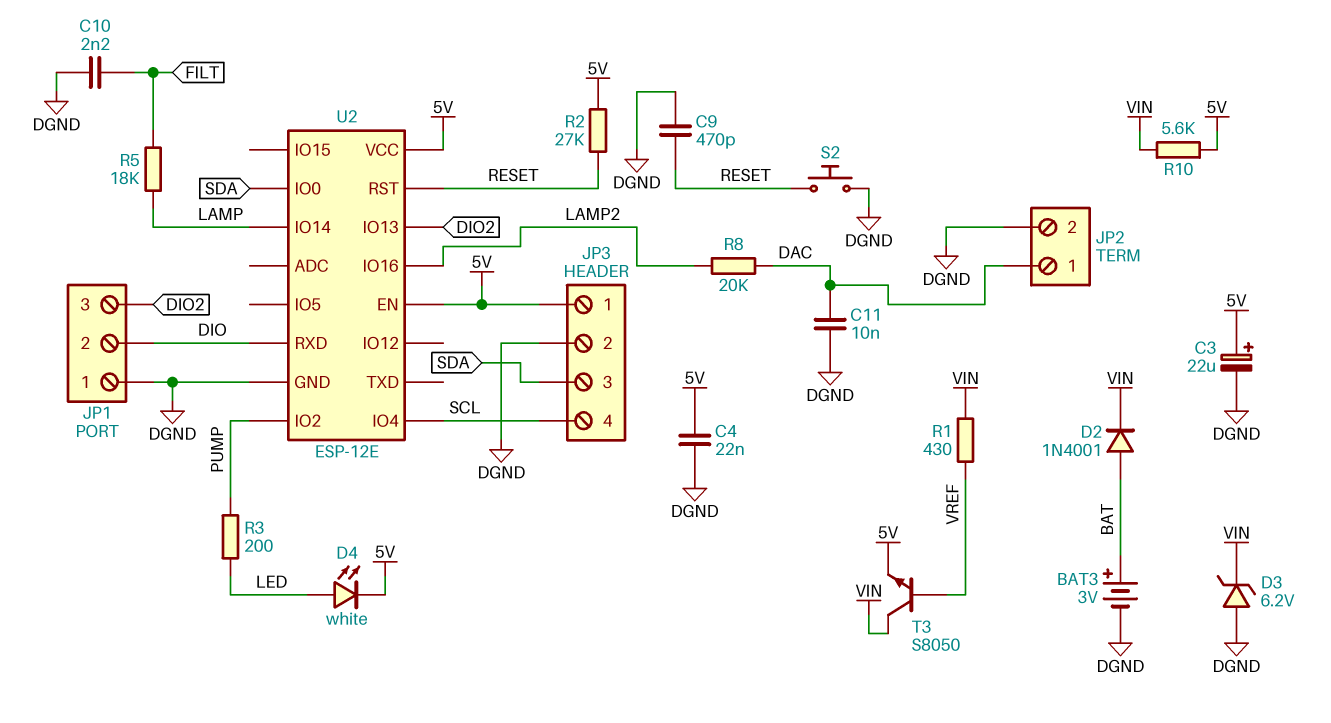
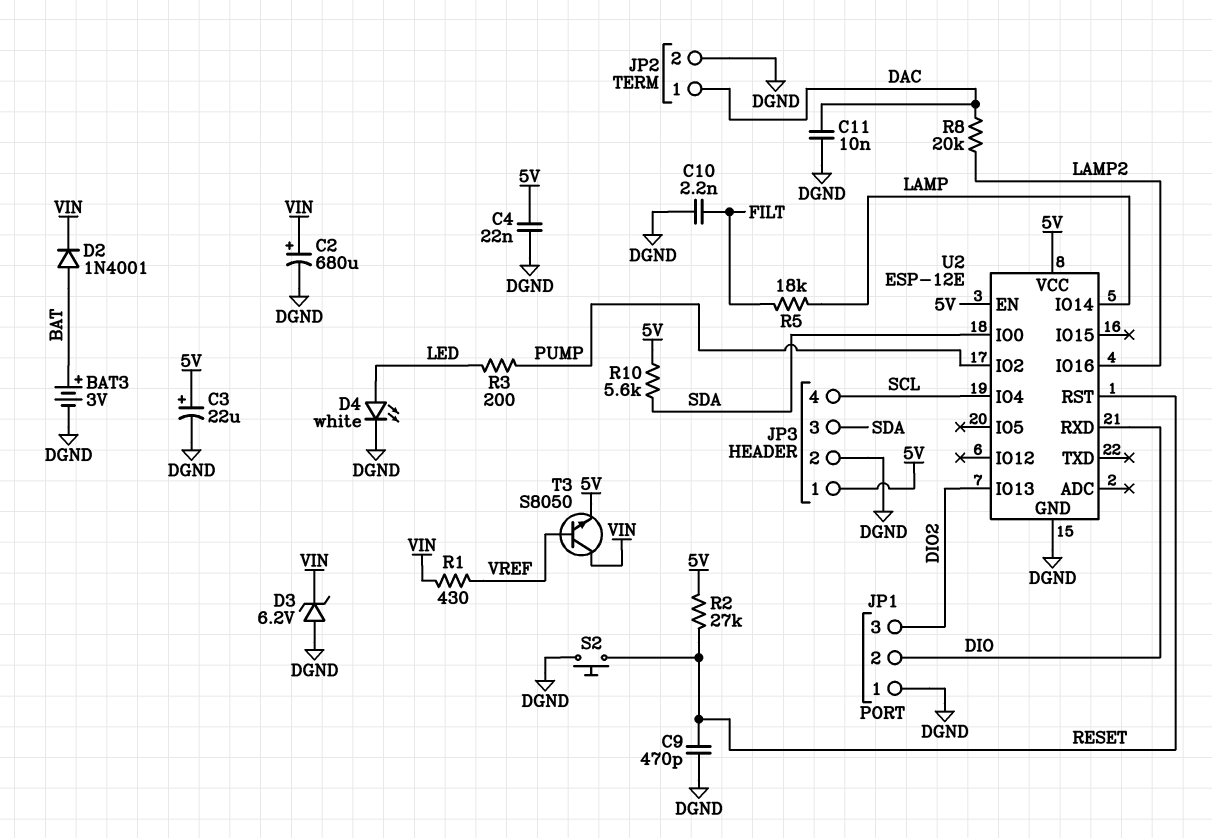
C2: none -> 680uF (plus VIN, minus DGND)
D4: LED white (A LED, K 5V) -> LED white (A LED, K DGND)
R10: 5.6k (5V, VIN) -> 5.6k (5V, SDA)

